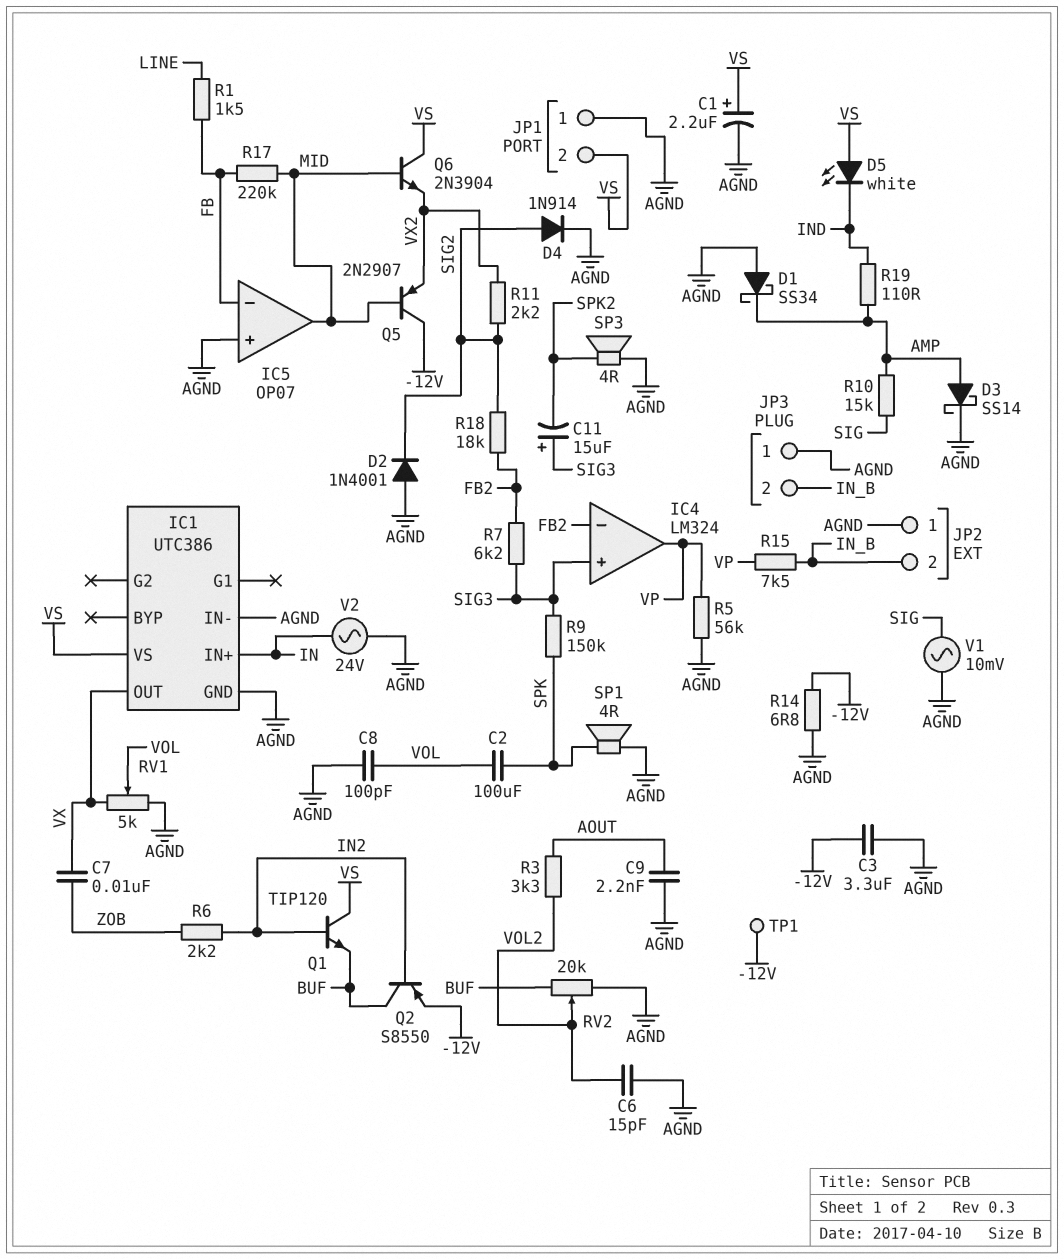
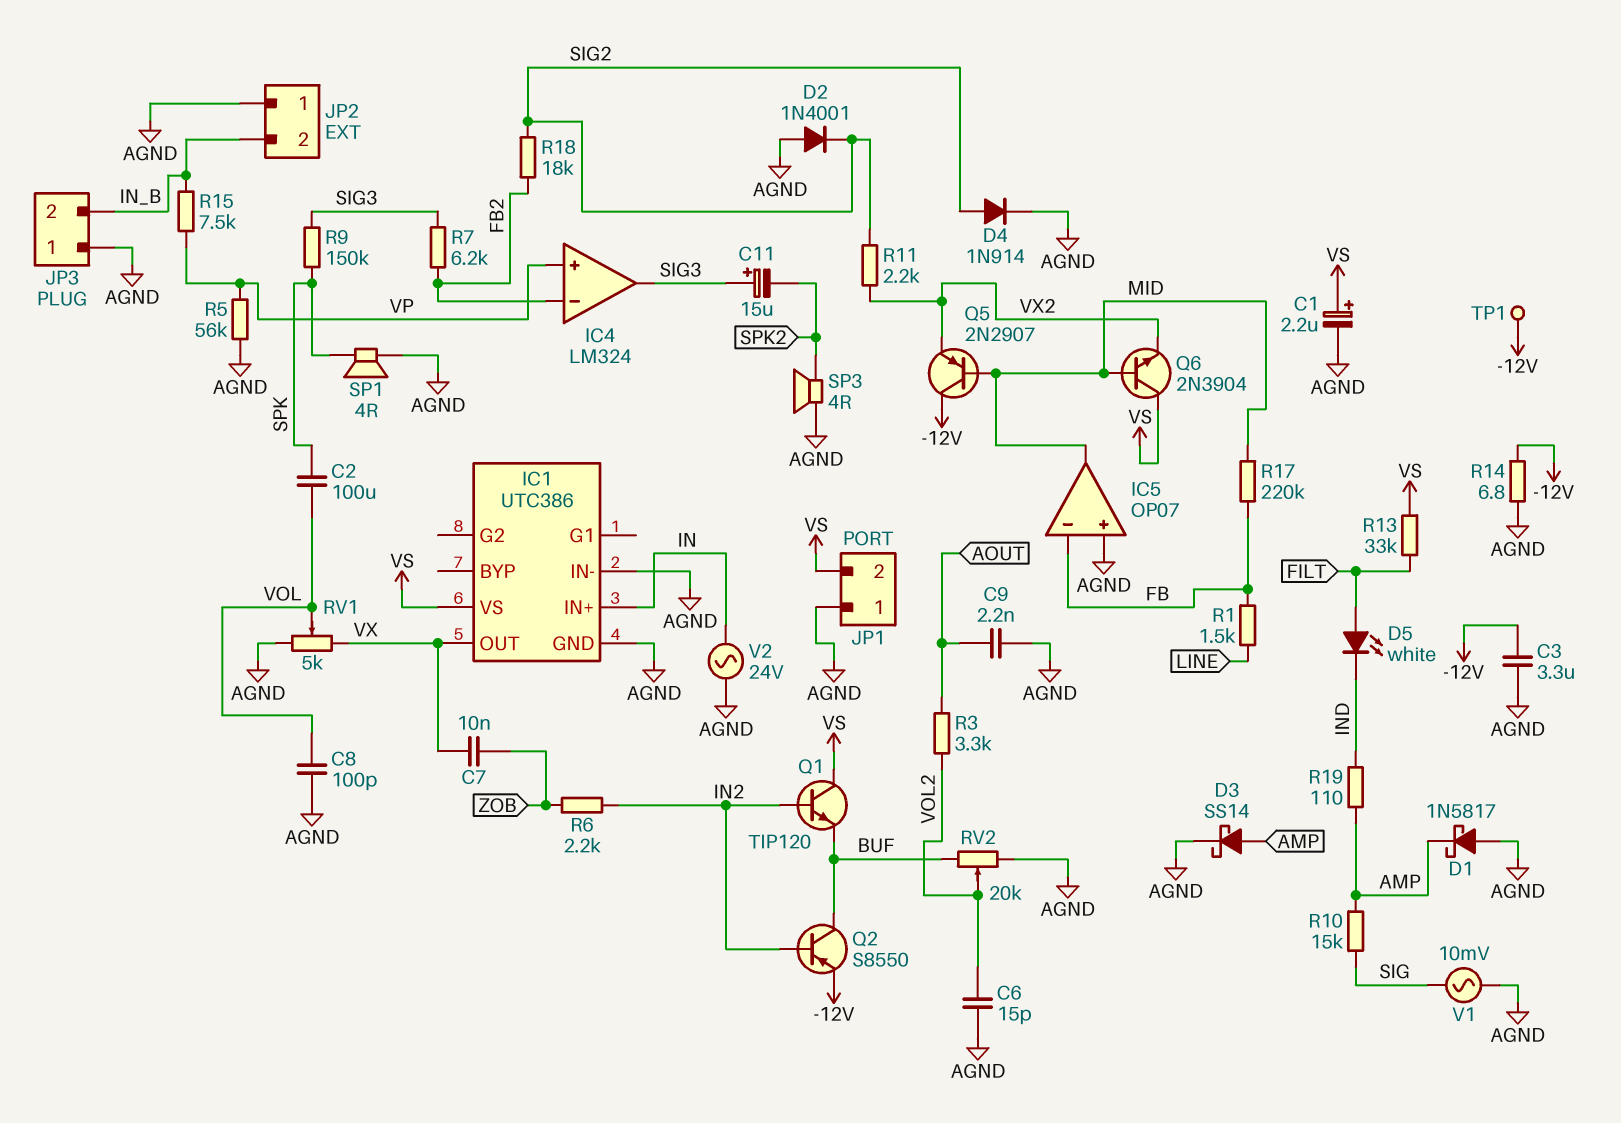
D1: schottky SS34 (A AGND, K AMP) -> schottky 1N5817 (A AGND, K AMP)
D5: LED white (A VS, K IND) -> LED white (A FILT, K IND)
IC4 pin in+: SIG3 -> VP
IC4 pin out: VP -> SIG3
R13: none -> 33k (FILT, VS)

